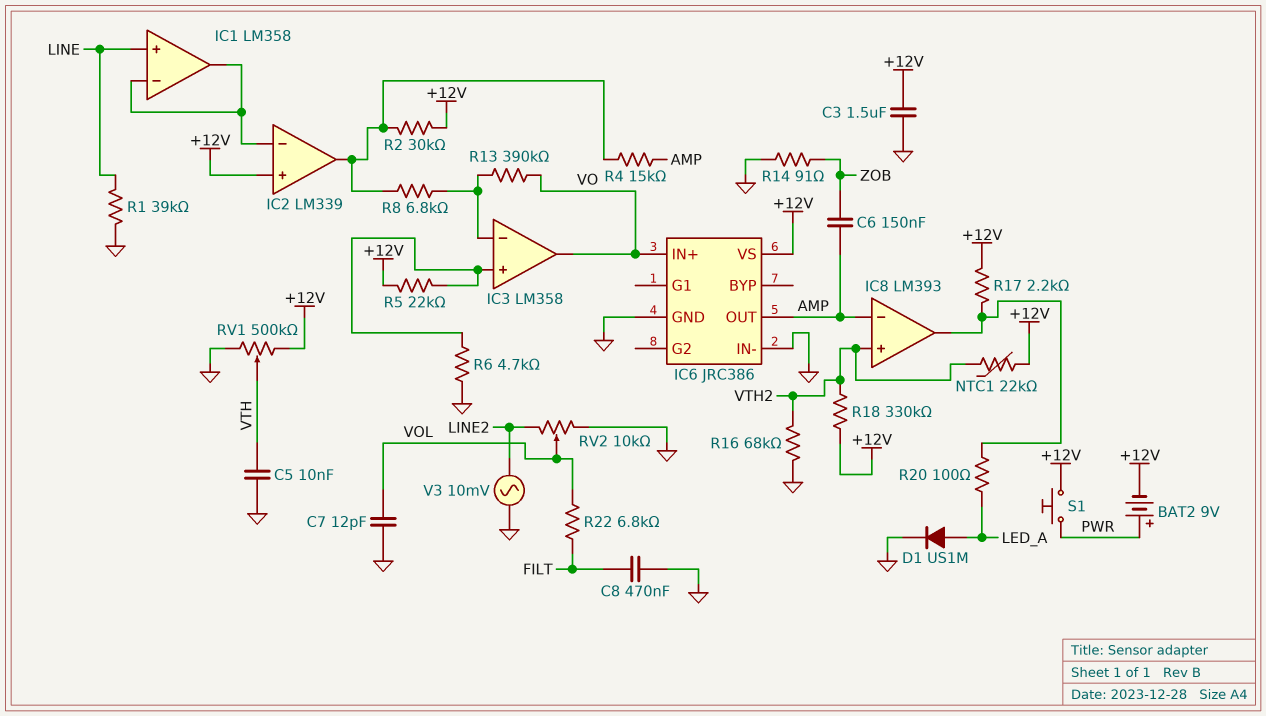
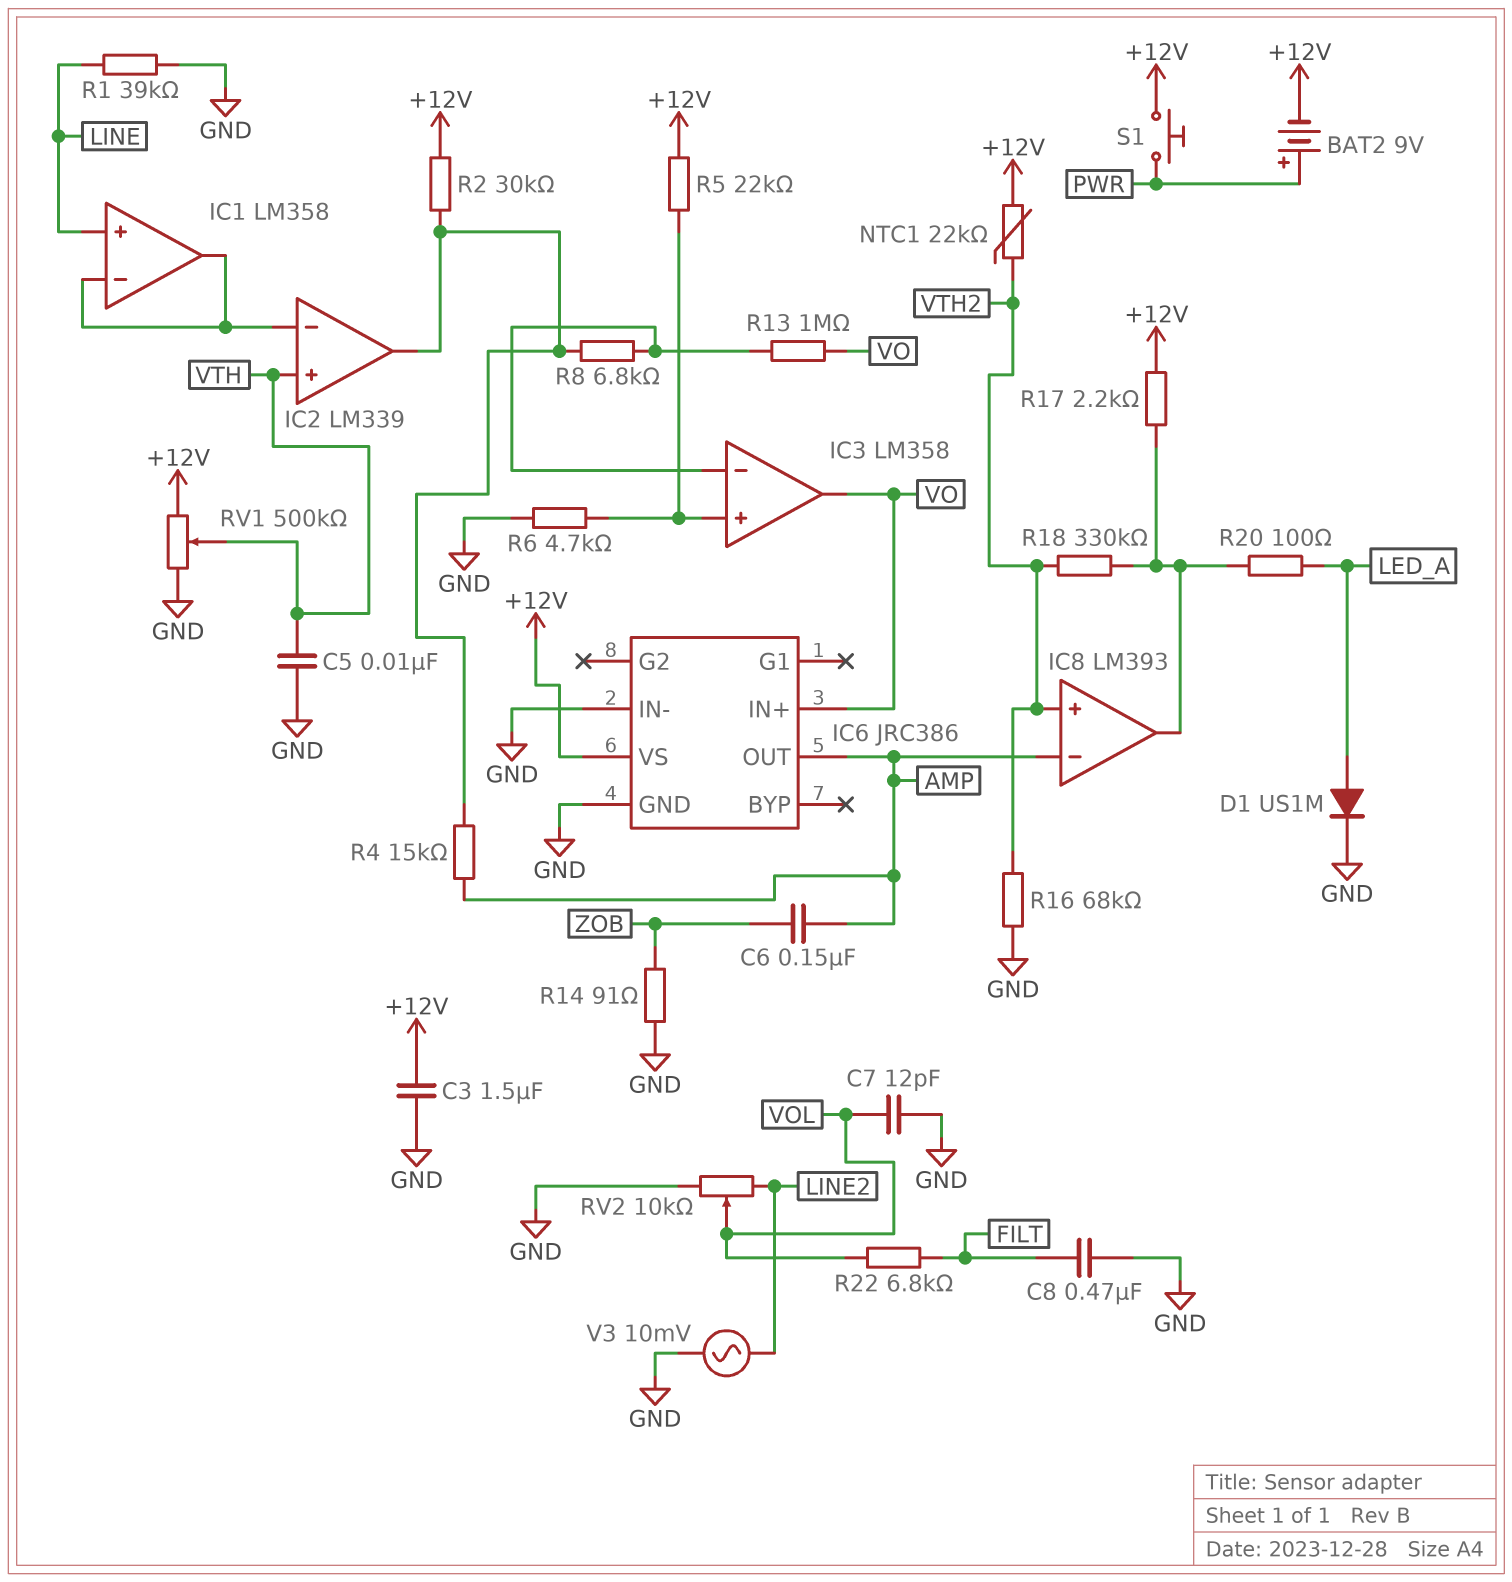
IC2 pin in+: +12V -> VTH
R13: 390k (IC3/in-, VO) -> 1M (IC3/in-, VO)
R18: 330k (+12V, VTH2) -> 330k (IC8/out, VTH2)

